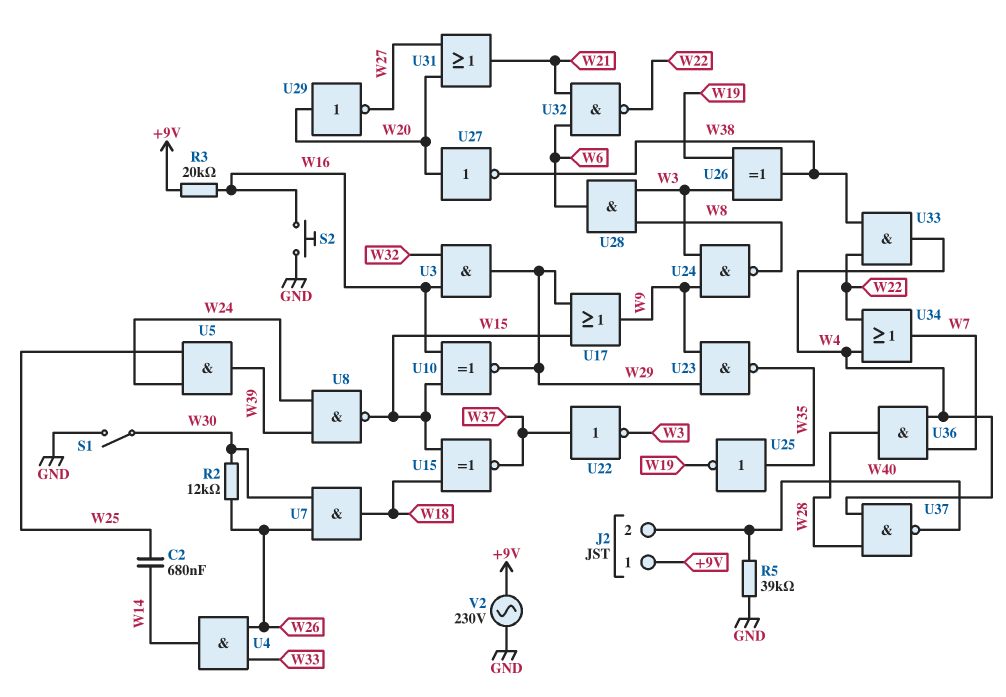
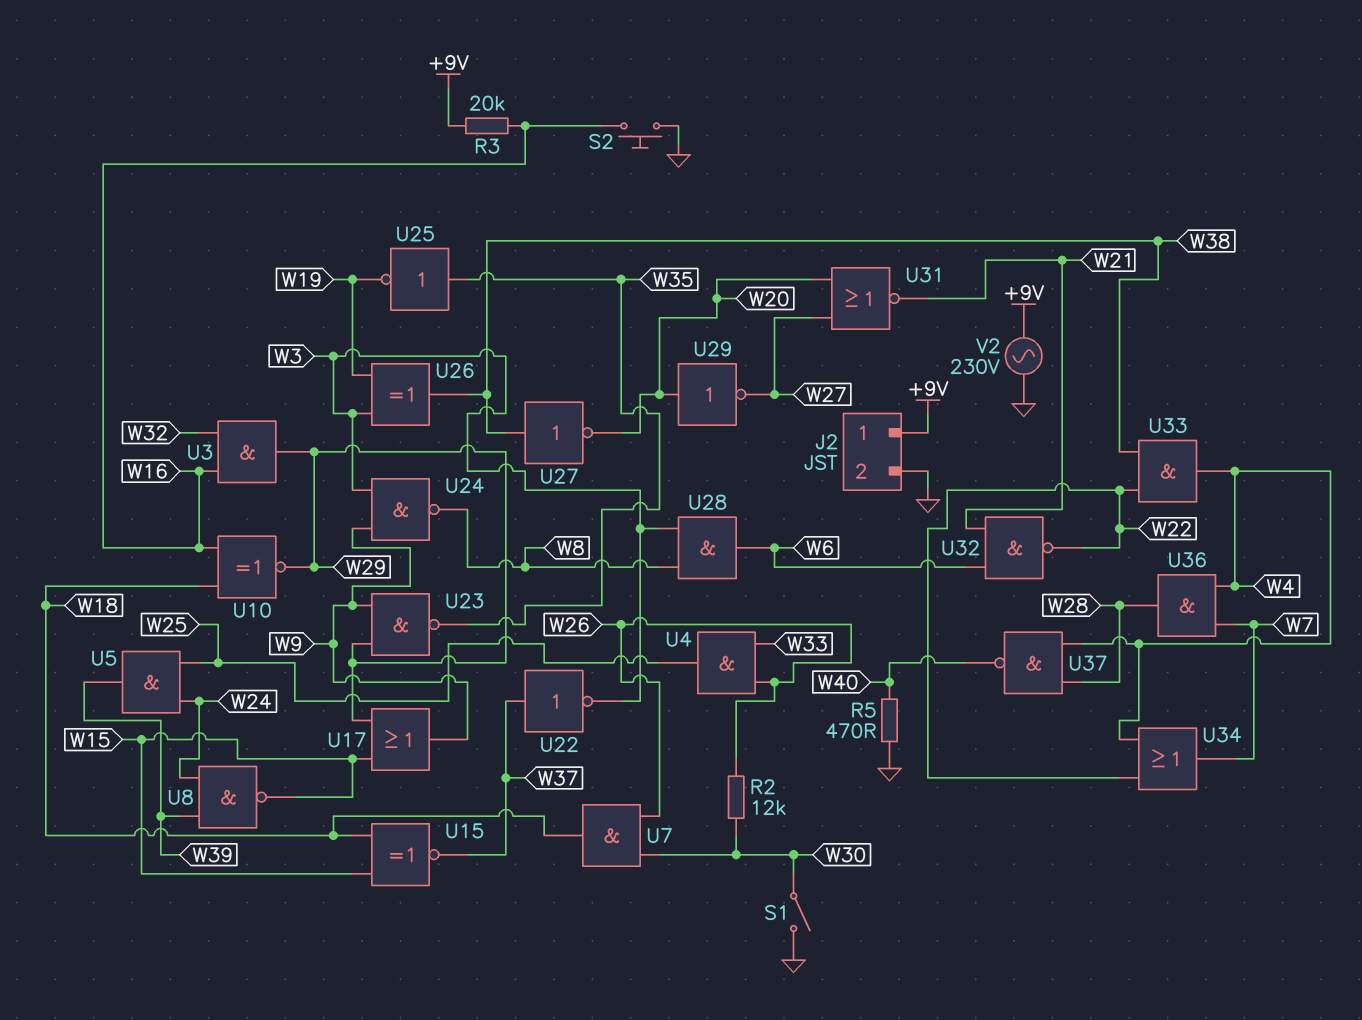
C2: 680nF (W14, W25) -> none
J2 pin 2: W40 -> GND
R5: 39k (GND, W40) -> 470 (GND, W40)
U4: AND (in W26, in W33, out W14) -> AND (in W26, in W33, out W25)
U10: XNOR (in W15, in W16, out W29) -> XNOR (in W16, in W18, out W29)
U27: NOT (in W20, out W38) -> NOT (in W38, out W20)
U31: OR (in W20, in W27, out W21) -> NOR (in W20, in W27, out W21)

